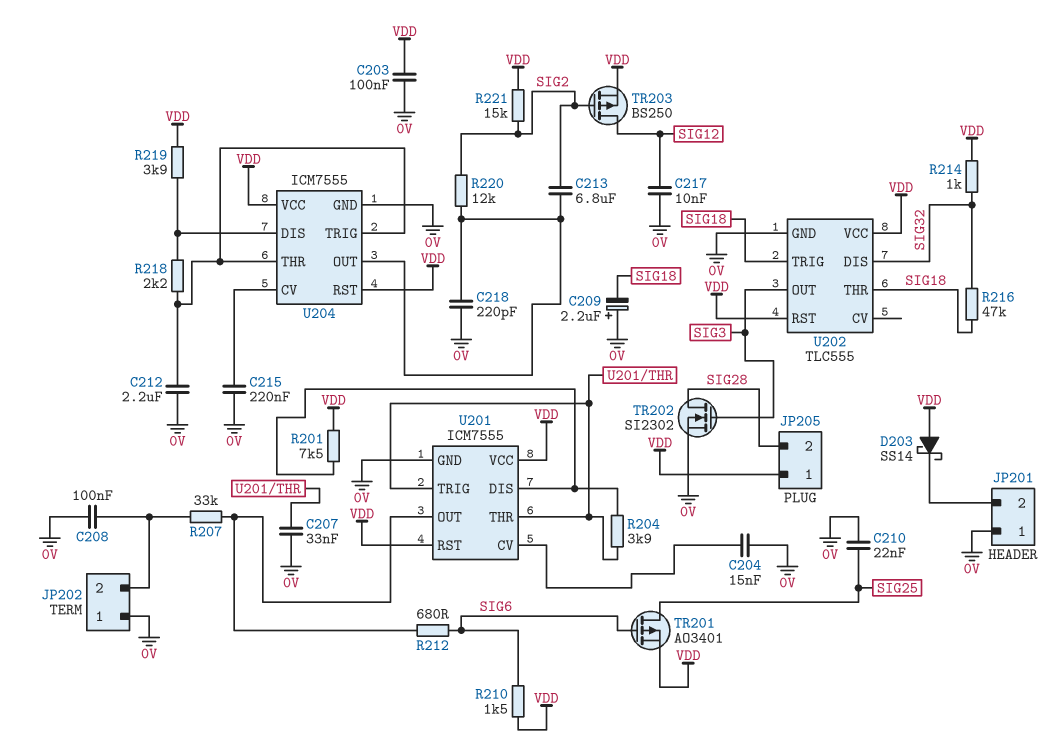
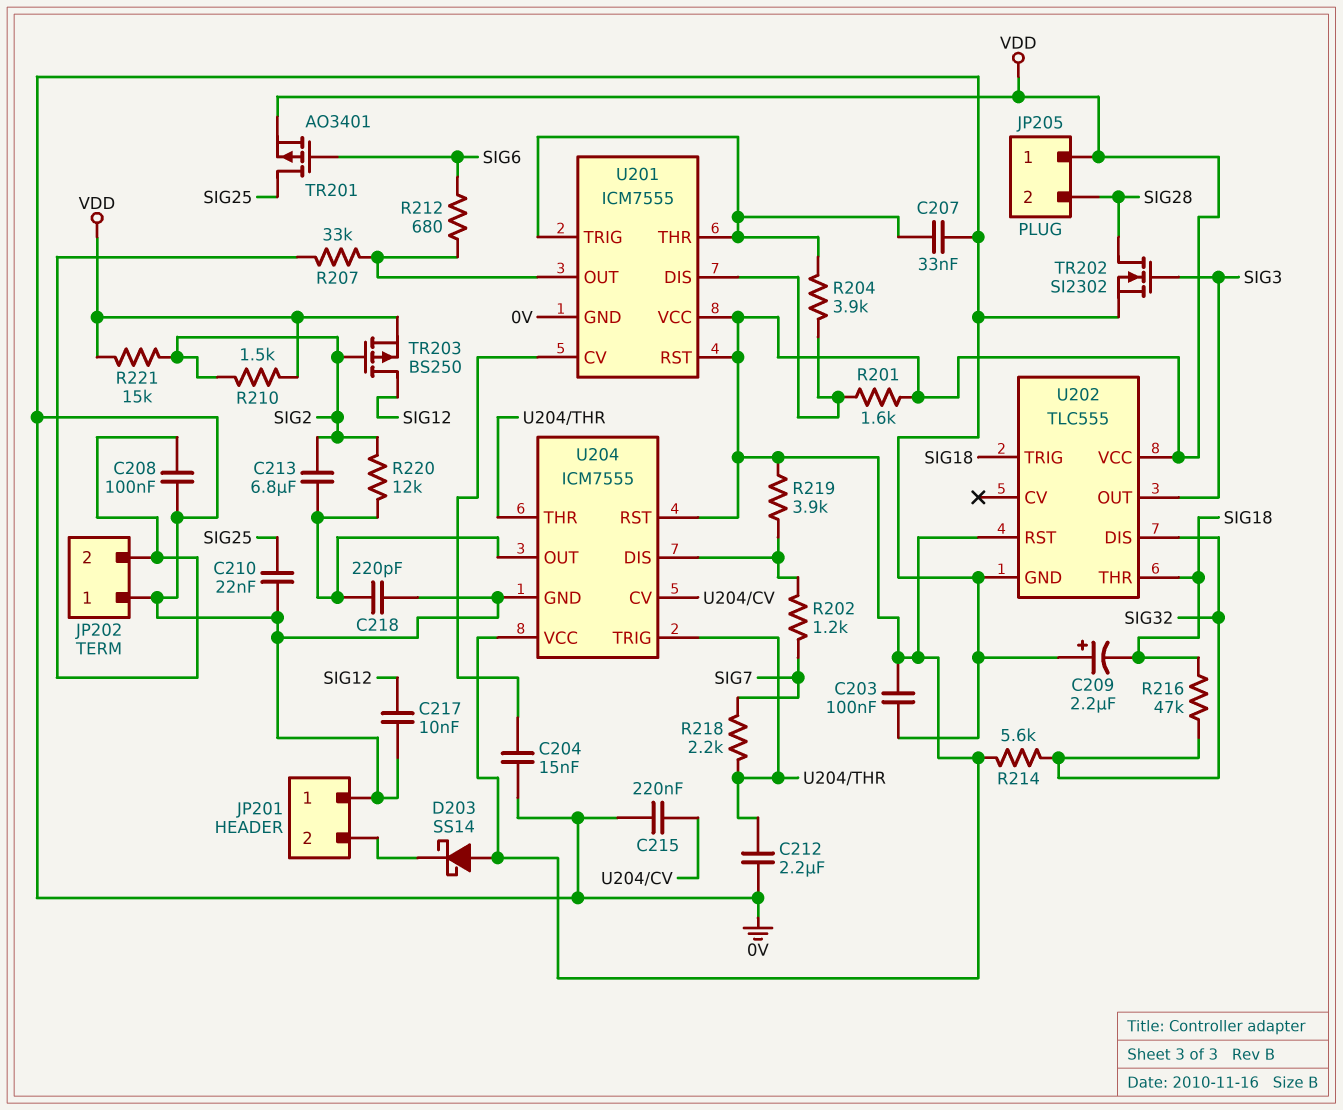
R201: 7.5k (U201/DIS, VDD) -> 1.6k (U201/DIS, VDD)
R202: none -> 1.2k (SIG7, U204/DIS)
R210: 1.5k (SIG6, VDD) -> 1.5k (SIG2, VDD)
R214: 1k (SIG32, VDD) -> 5.6k (SIG32, VDD)
R218: 2.2k (U204/DIS, U204/THR) -> 2.2k (SIG7, U204/THR)

